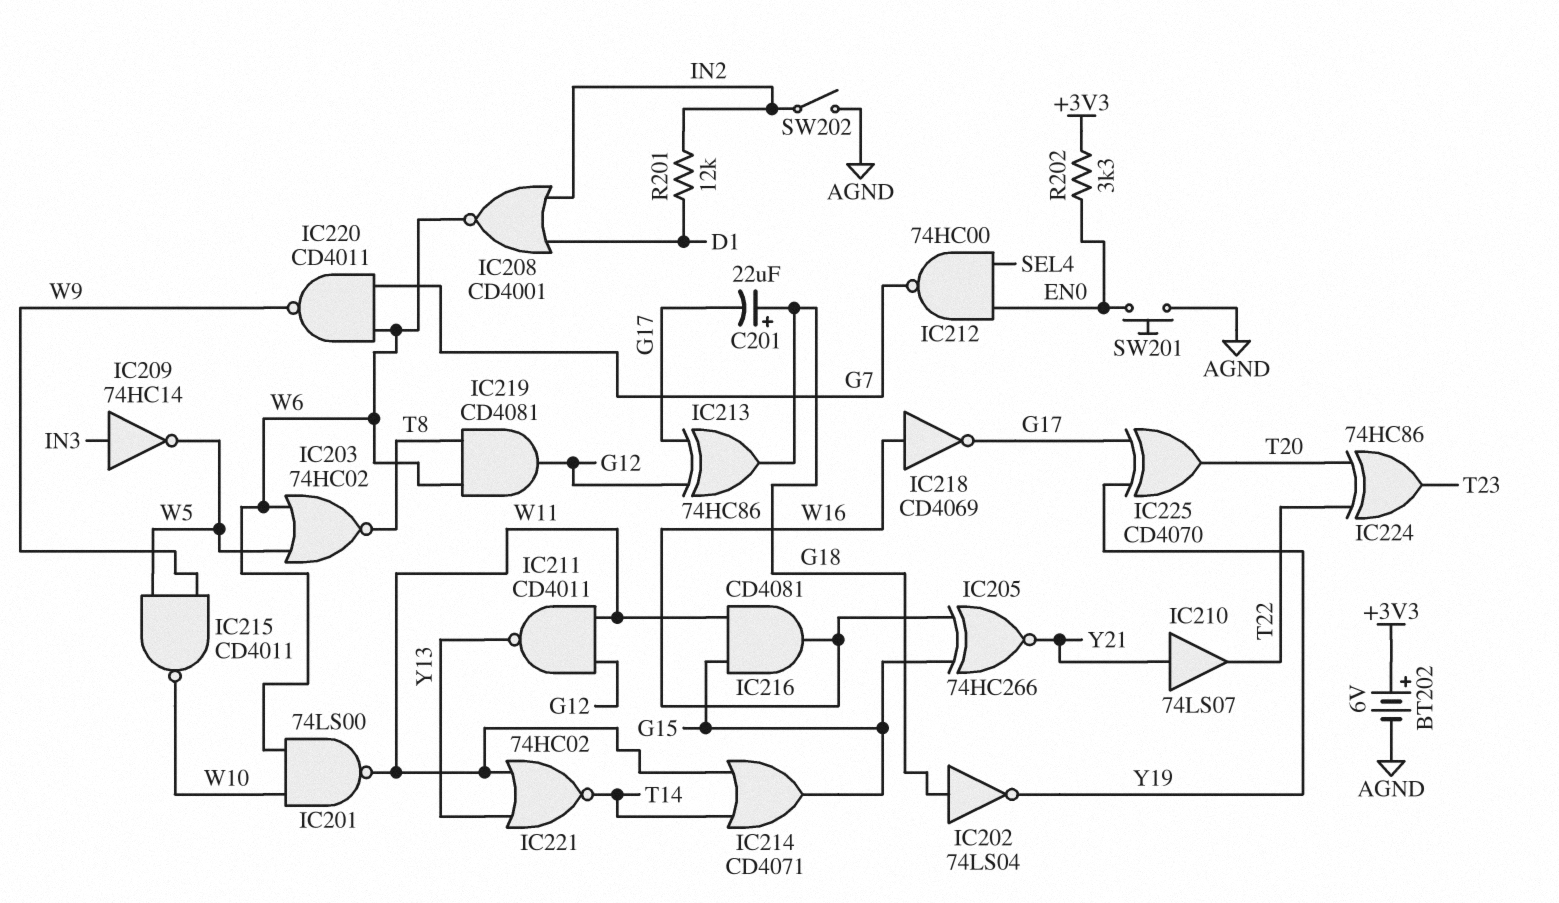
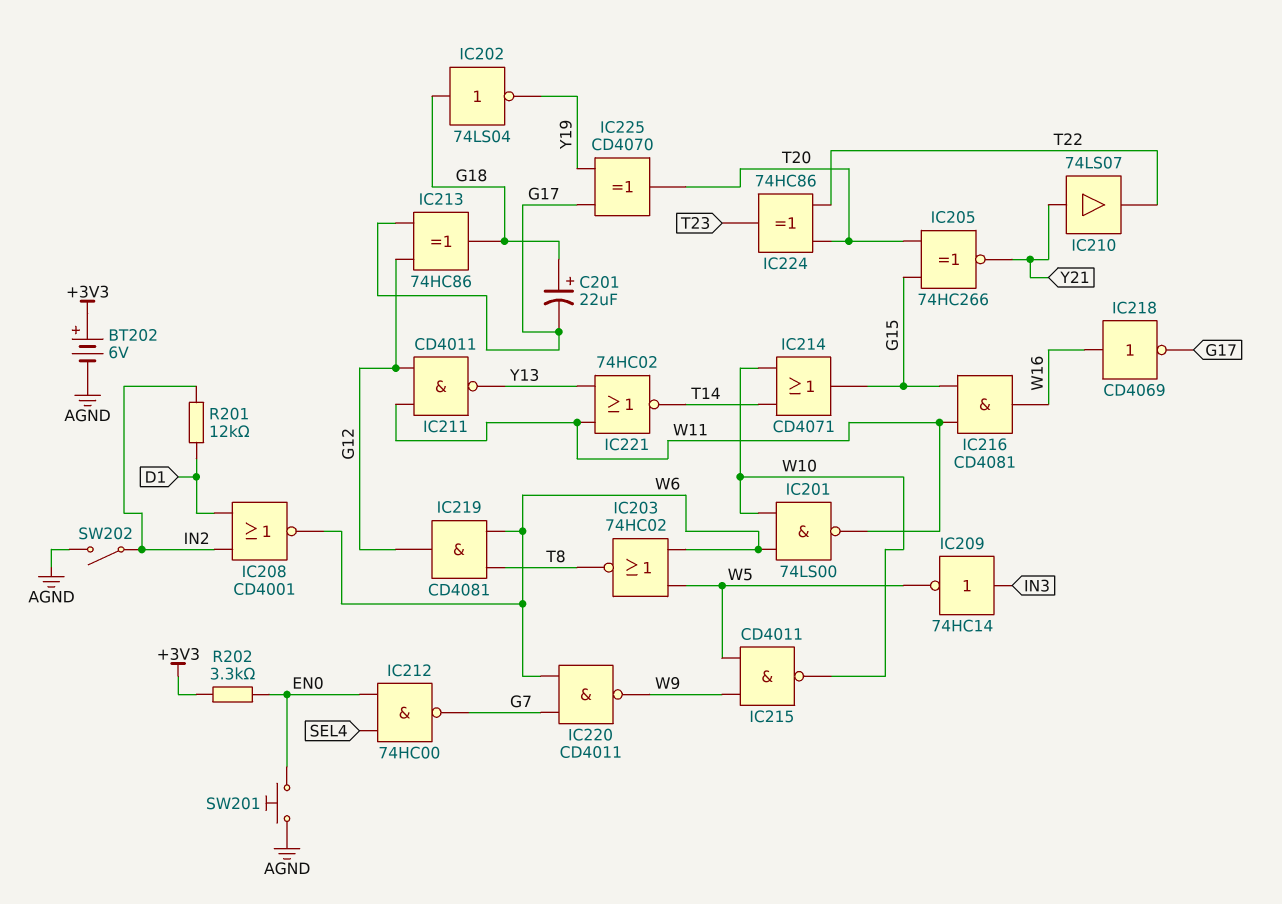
IC205: XNOR 74HC266 (in G15, in W16, out Y21) -> XNOR 74HC266 (in G15, in T20, out Y21)
IC214: OR CD4071 (in T14, in W11, out G15) -> OR CD4071 (in T14, in W10, out G15)

